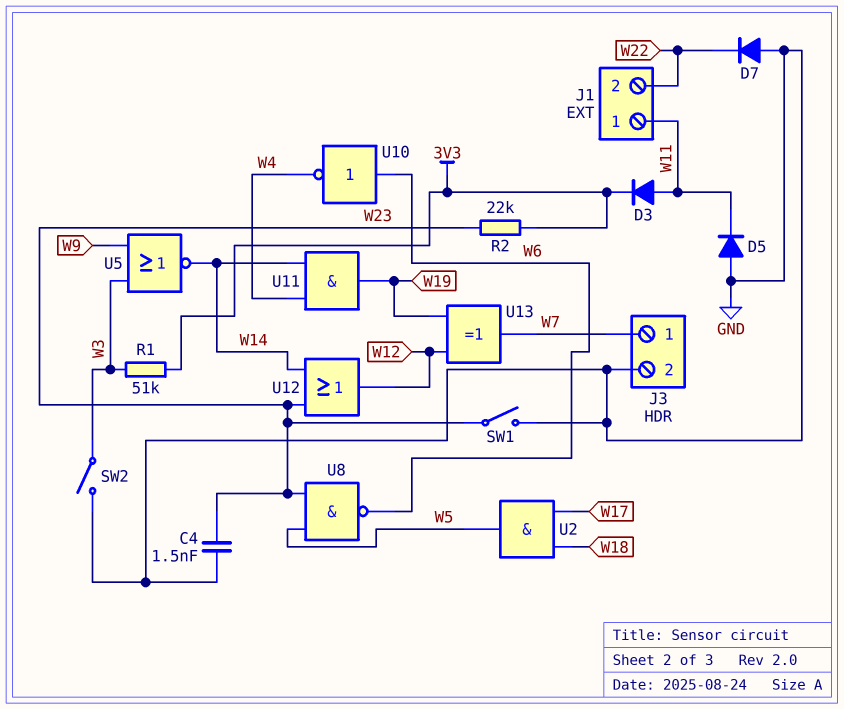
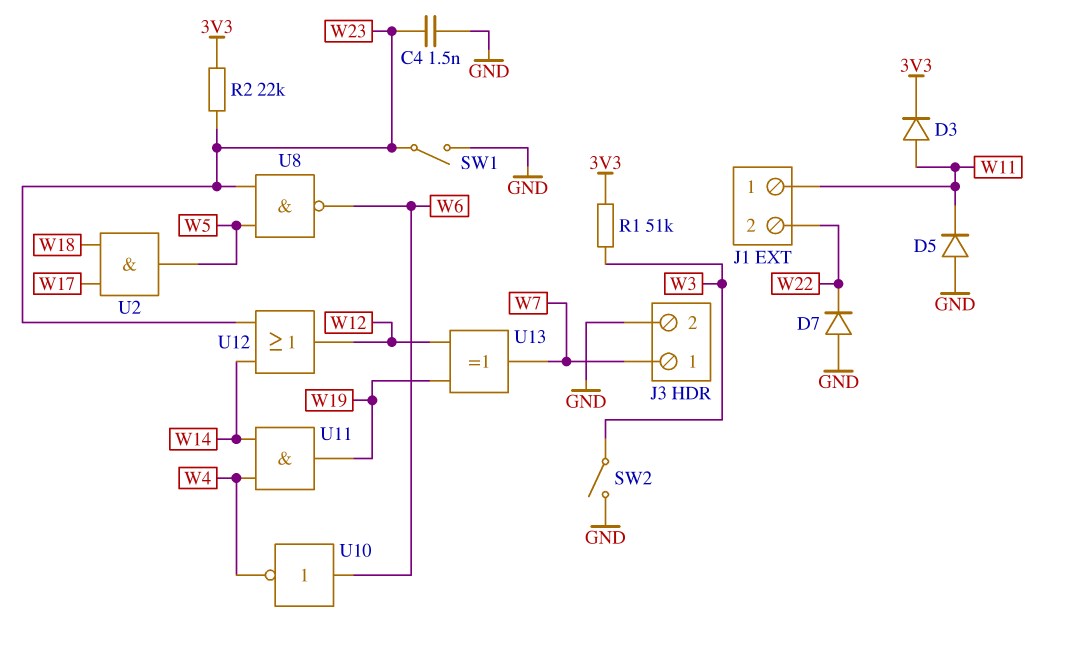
U5: NOR (in W3, in W9, out W14) -> none

